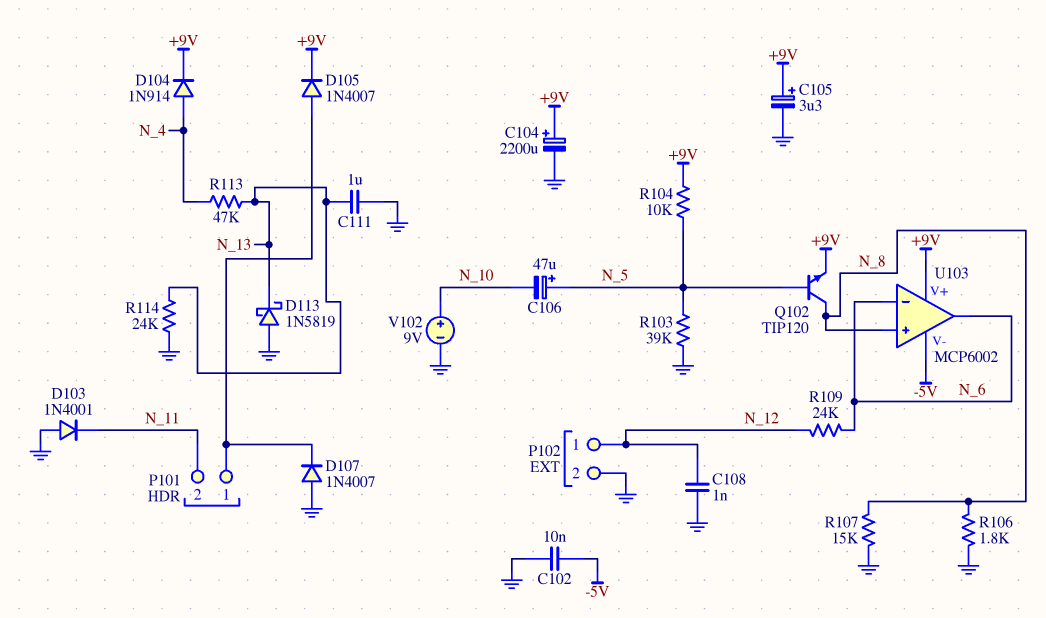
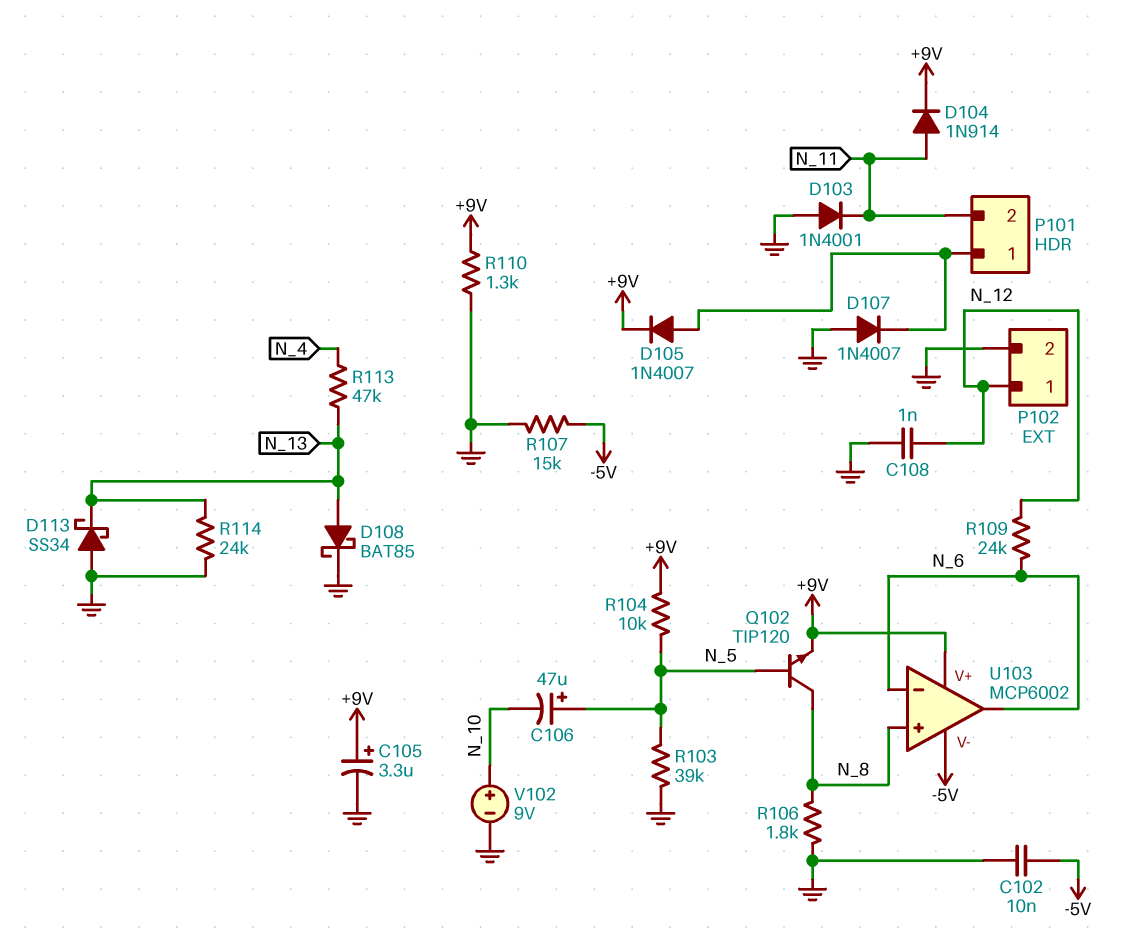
C104: 2200uF (plus +9V, minus GND) -> none
C111: 1uF (GND, N_13) -> none
D104: diode 1N914 (A N_4, K +9V) -> diode 1N914 (A N_11, K +9V)
D108: none -> schottky BAT85 (A N_13, K GND)
D113: schottky 1N5819 (A GND, K N_13) -> schottky SS34 (A GND, K N_13)
R107: 15k (GND, N_8) -> 15k (-5V, GND)
R110: none -> 1.3k (+9V, GND)

